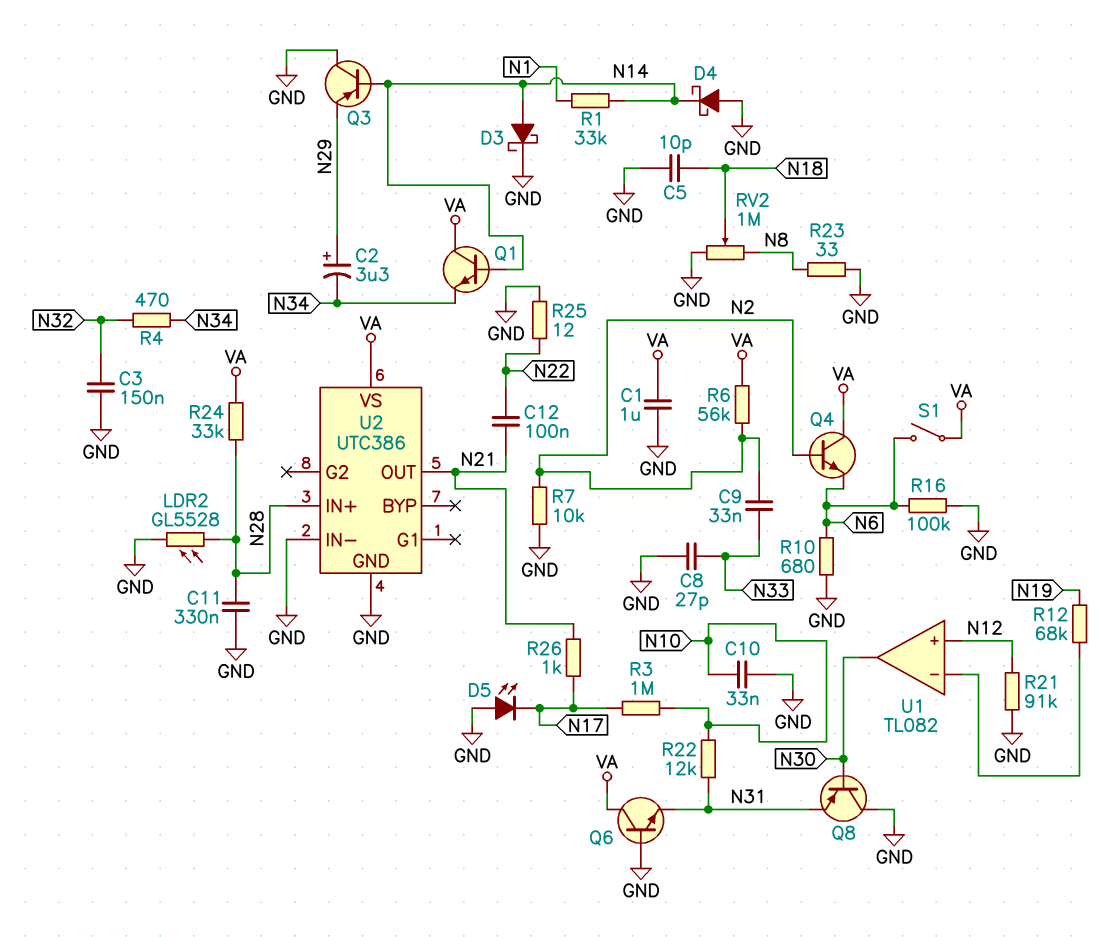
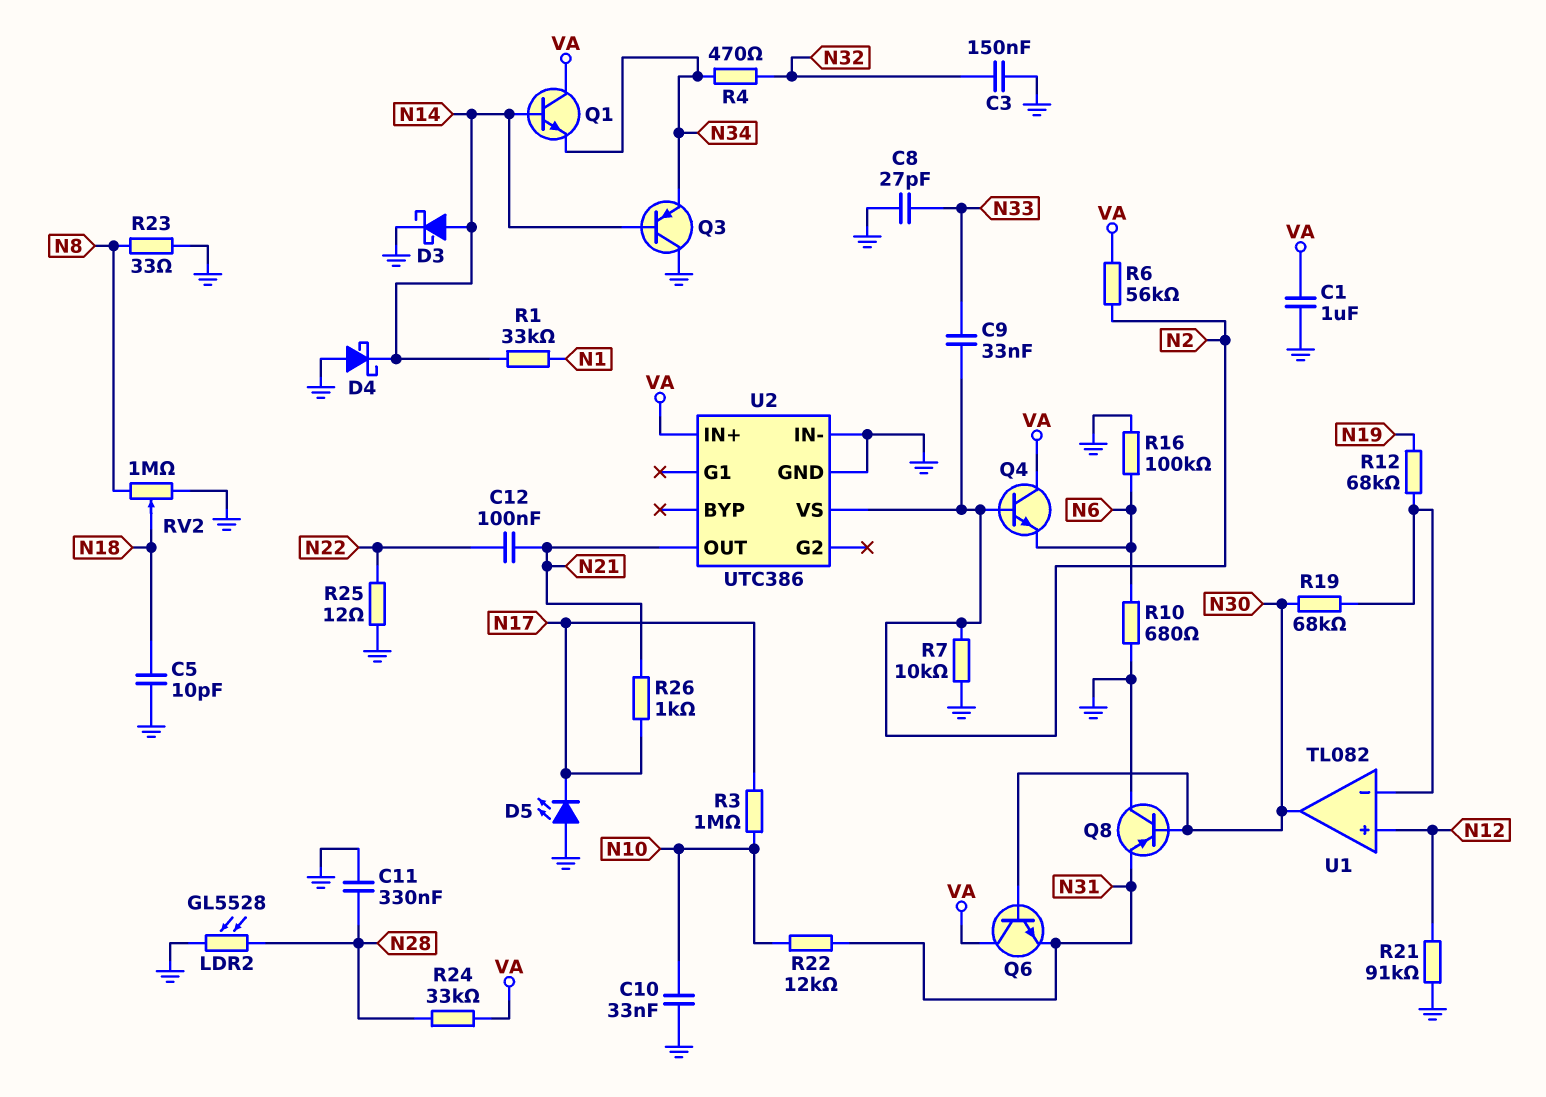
C2: 3.3uF (plus N29, minus N34) -> none
Q3: PNP (B N14, C GND, E N29) -> PNP (B N14, C GND, E N34)
Q6: NPN (B GND, C VA, E N31) -> NPN (B N30, C VA, E N31)
R19: none -> 68k (N30, U1/in-)
S1: switch (N6, VA) -> none
U2 pin IN+: N28 -> VA
U2 pin VS: VA -> N2

